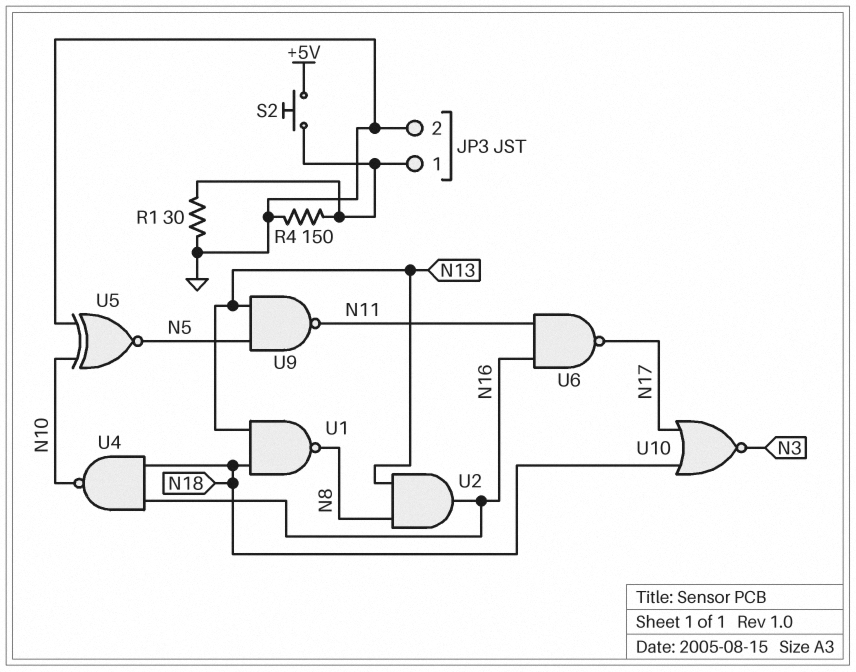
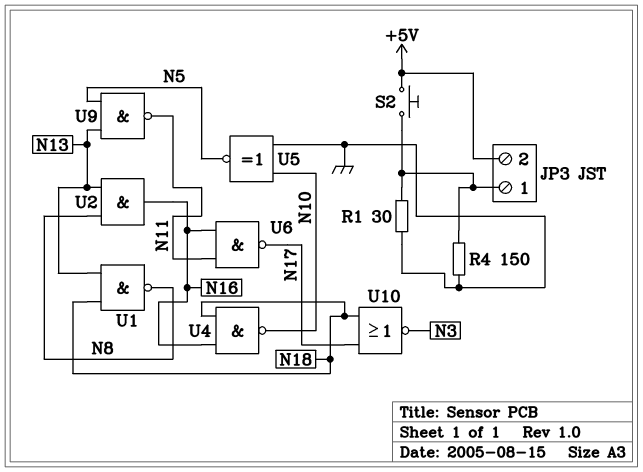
JP3 pin 2: GND -> +5V

